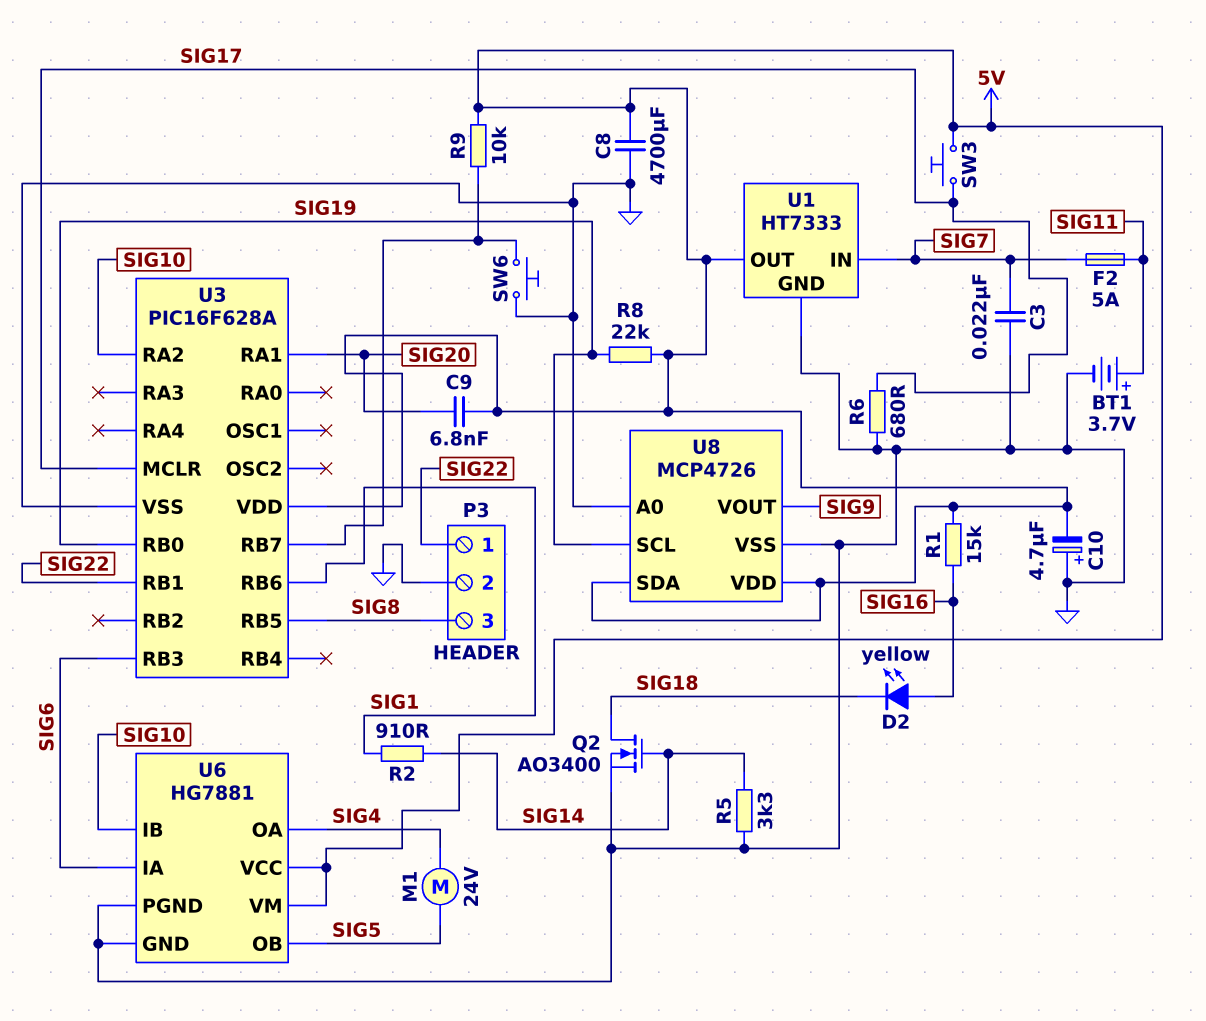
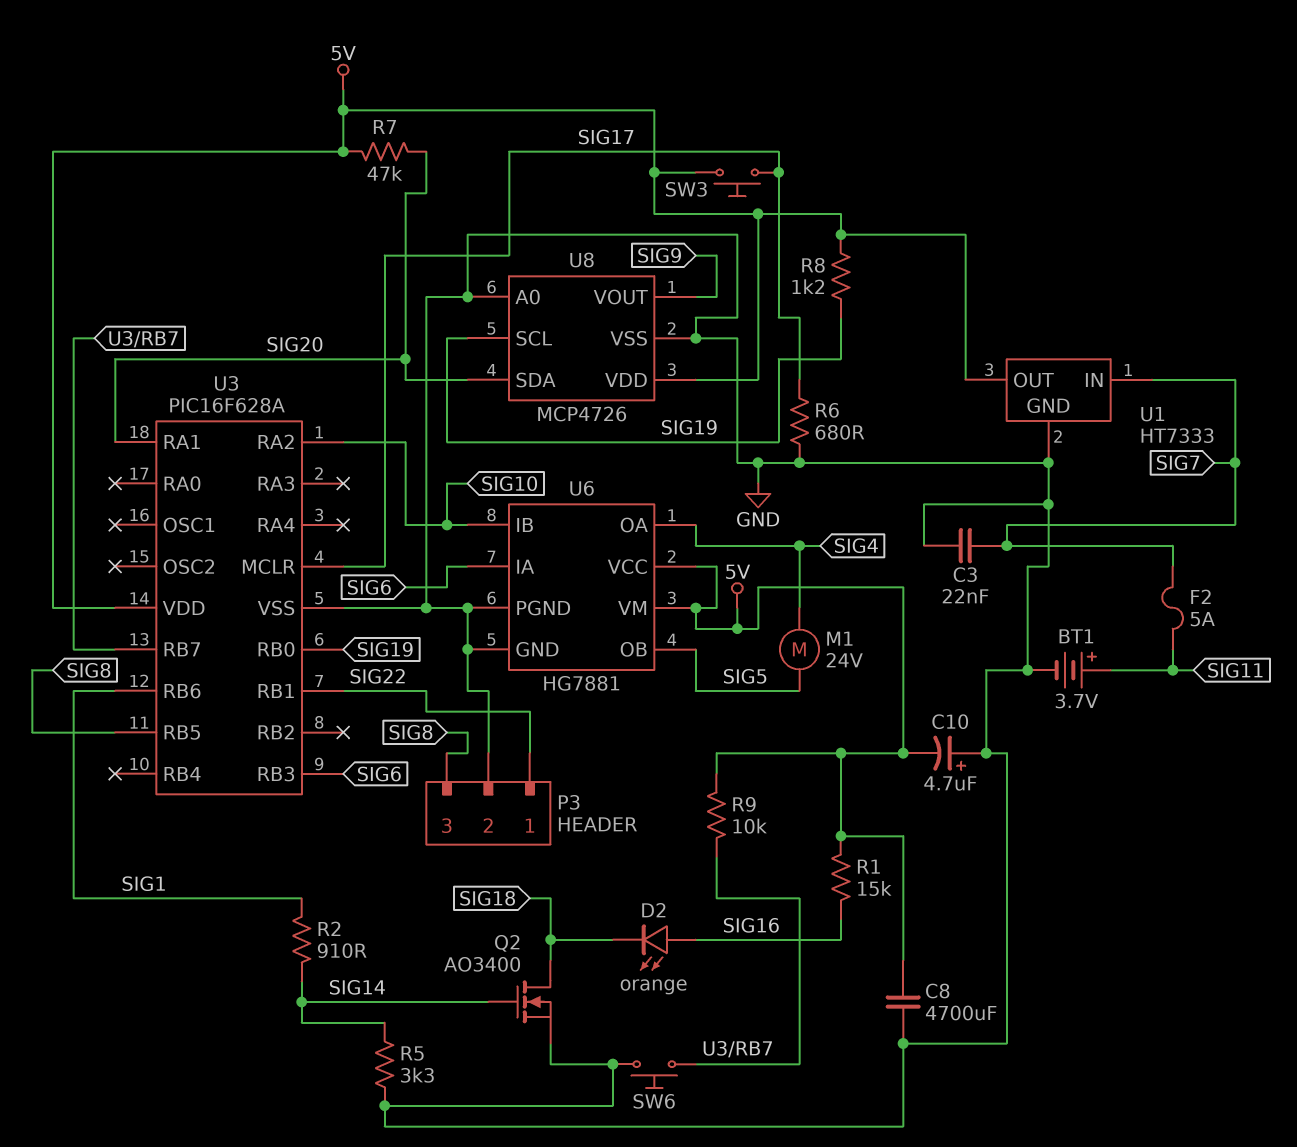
C9: 6.8nF (5V, SIG20) -> none
D2: LED yellow (A SIG16, K SIG18) -> LED orange (A SIG16, K SIG18)
R7: none -> 47k (5V, SIG20)
R8: 22k (5V, SIG19) -> 1.2k (5V, SIG19)
U8 pin SDA: 5V -> SIG20

